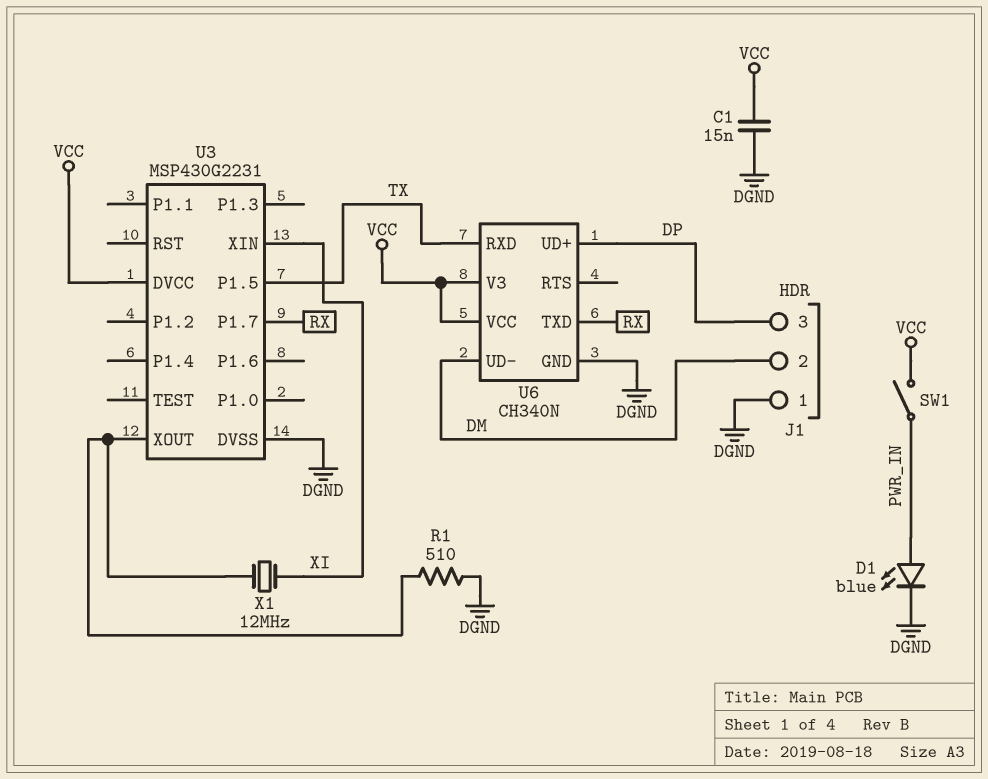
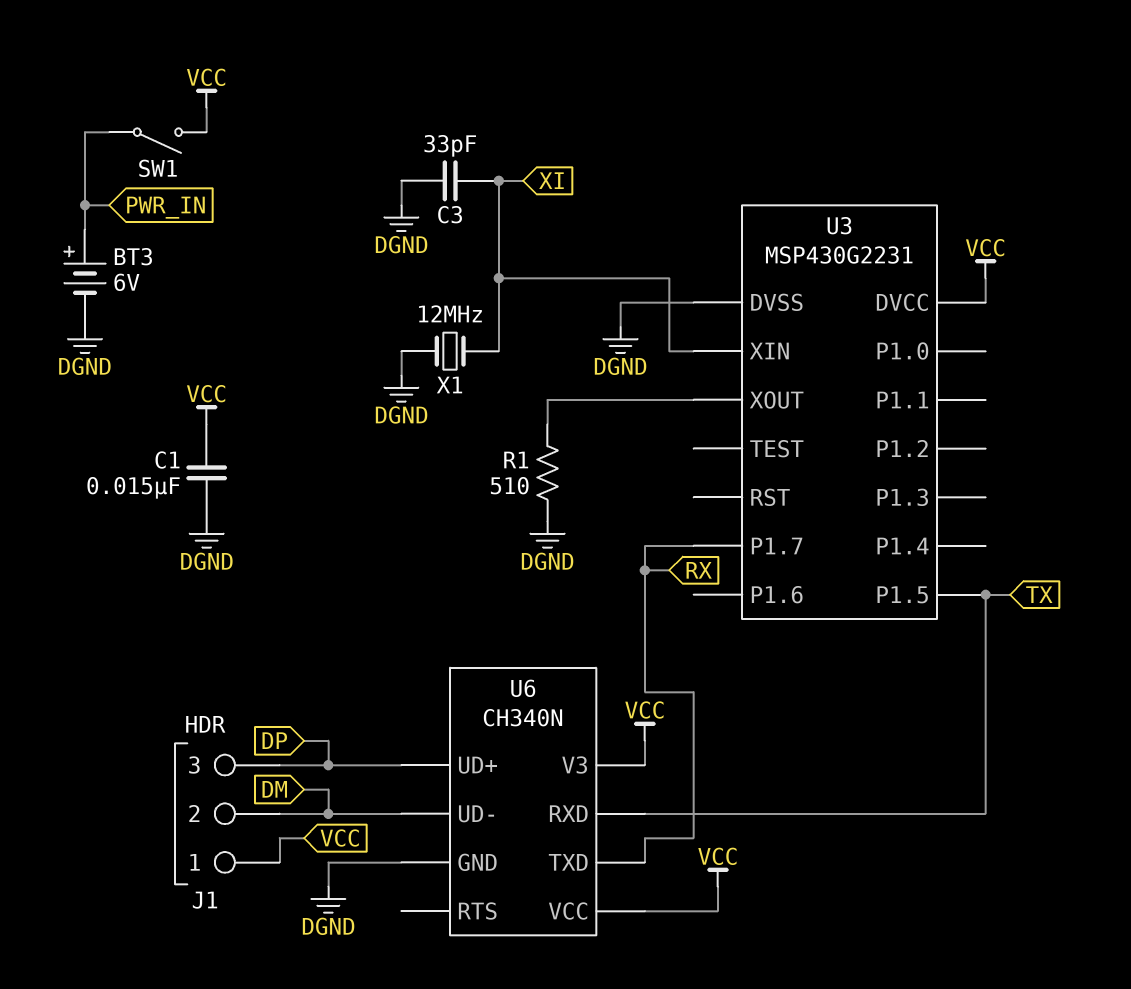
BT3: none -> 6V (plus PWR_IN, minus DGND)
C3: none -> 33pF (DGND, XI)
D1: LED blue (A PWR_IN, K DGND) -> none
J1 pin 1: DGND -> VCC
X1: 12MHz (U3/XOUT, XI) -> 12MHz (DGND, XI)

